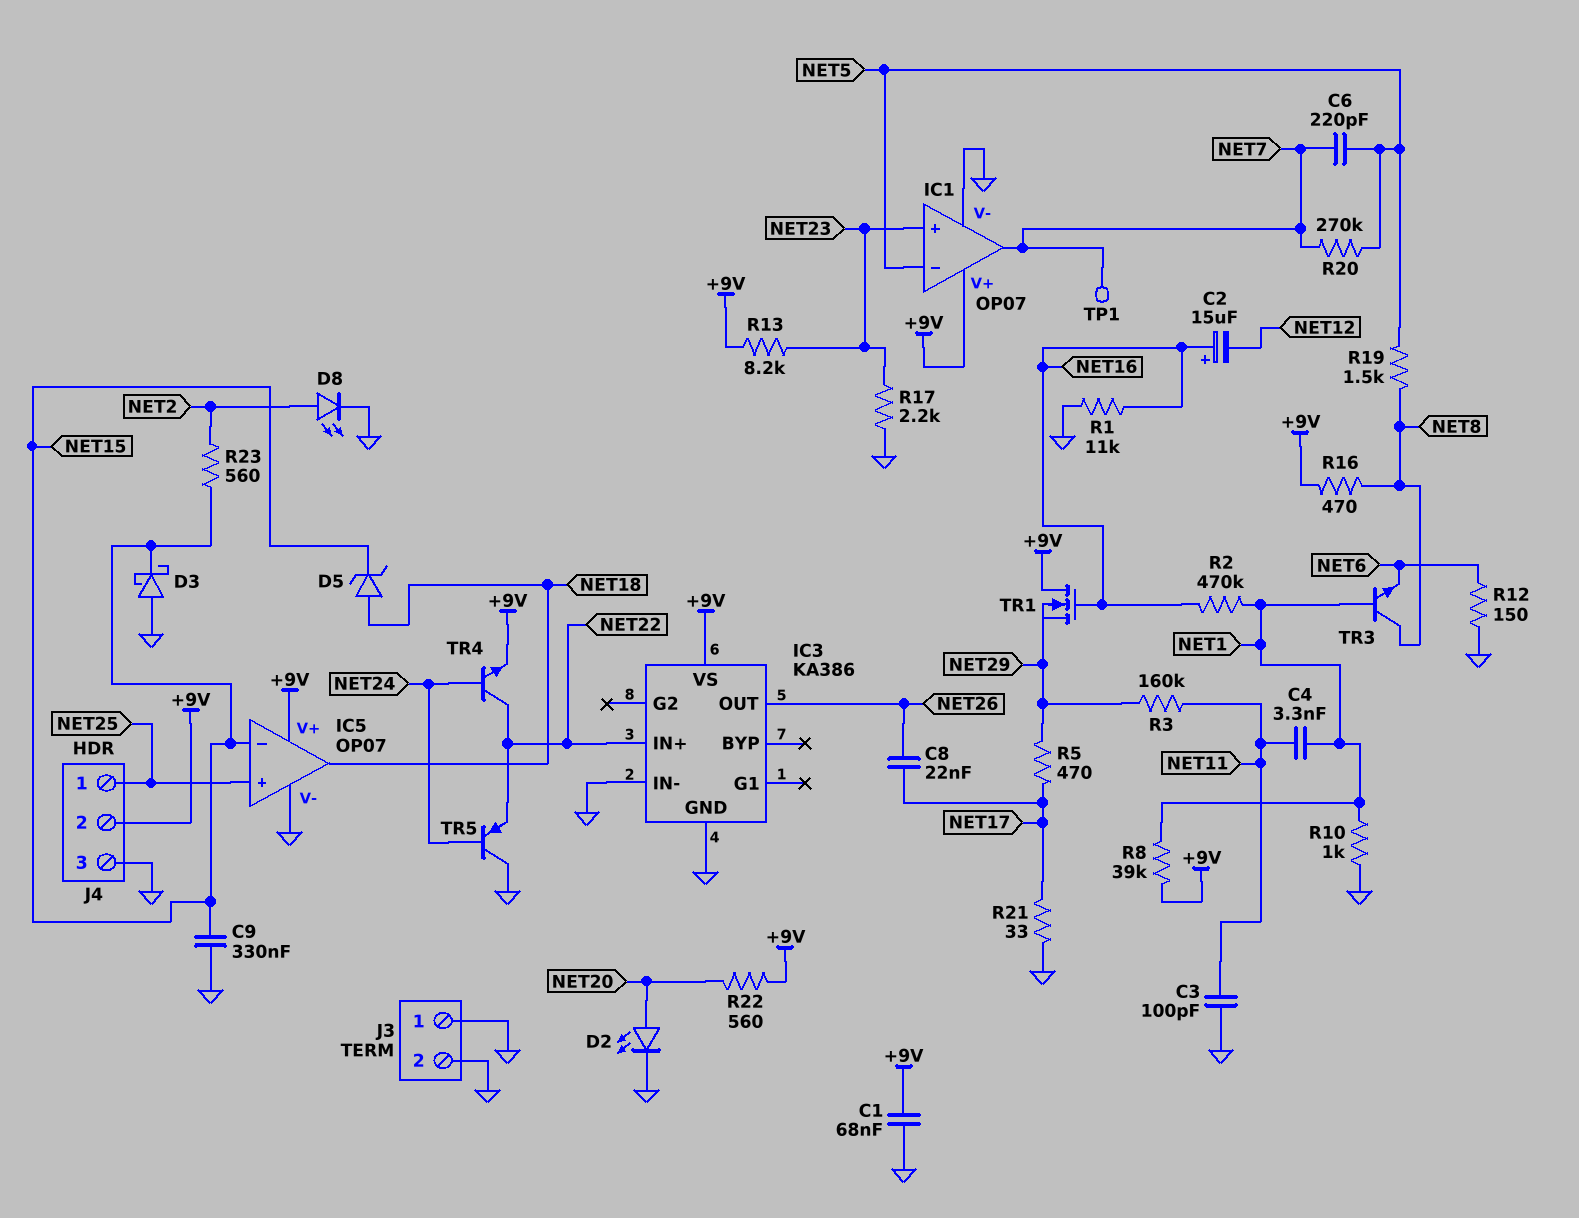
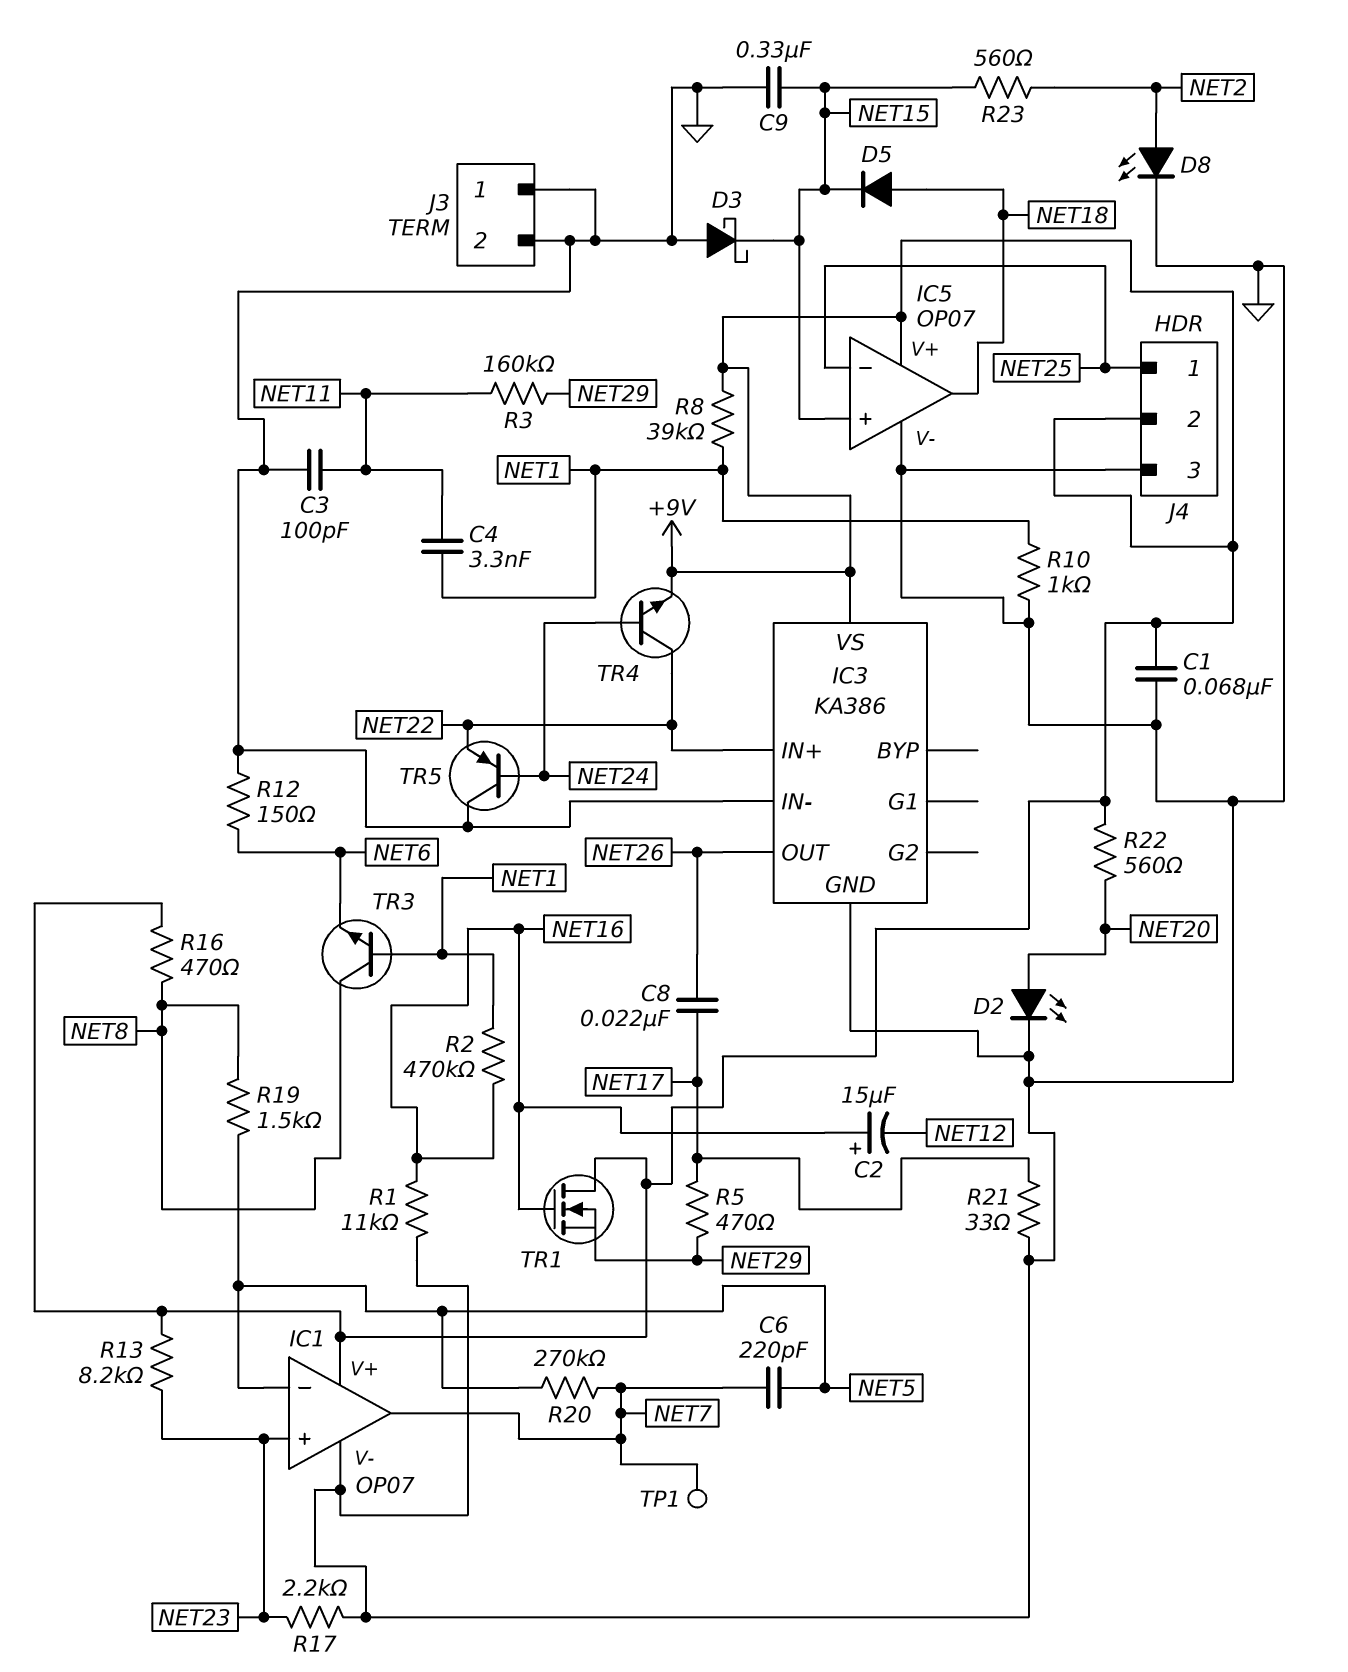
D5: zener (A NET18, K NET15) -> diode (A NET18, K NET15)
IC5 pin in+: NET25 -> NET15
IC5 pin in-: NET15 -> NET25

